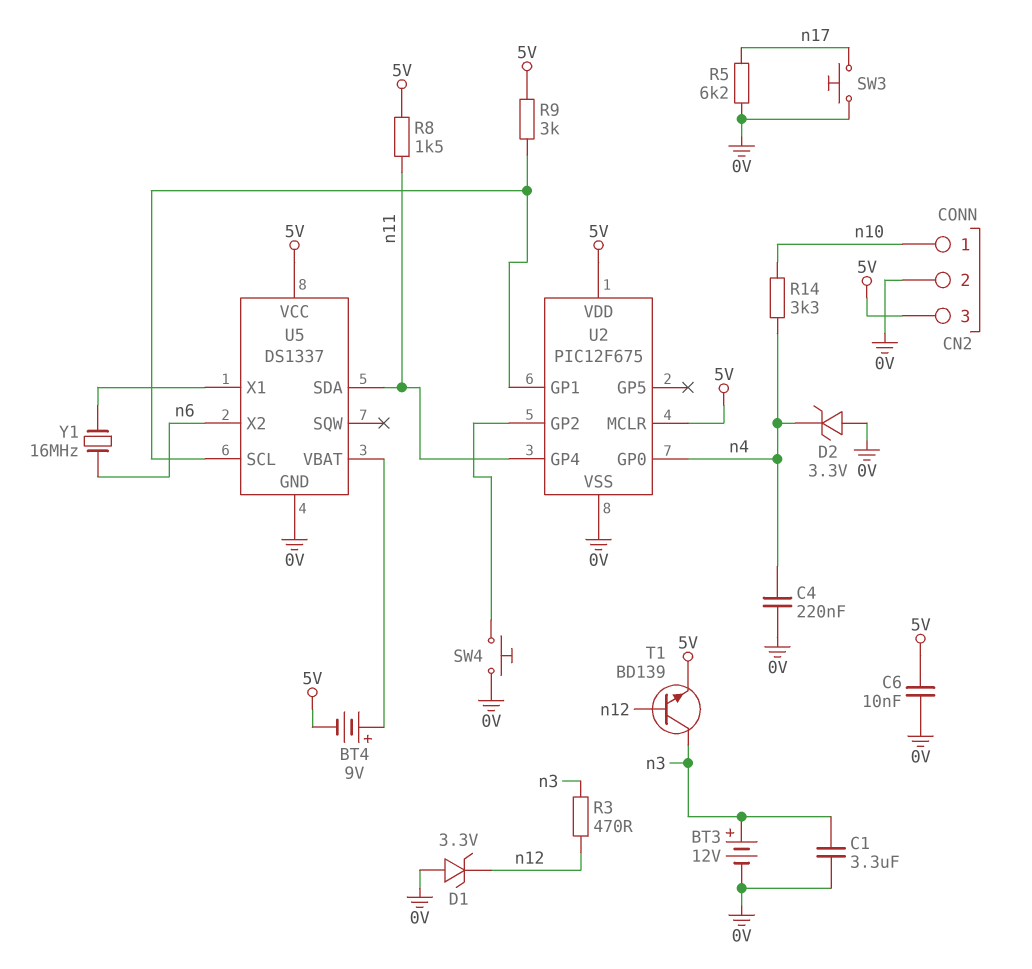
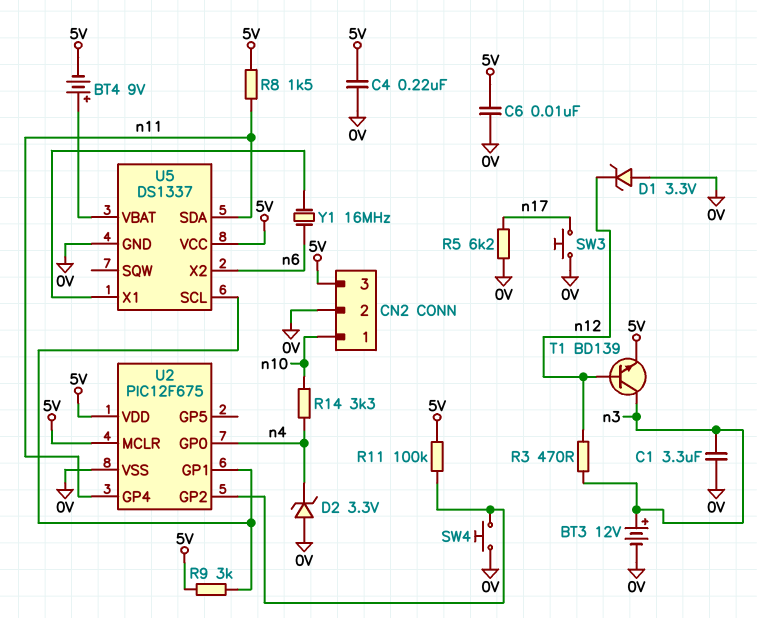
C4: 220nF (0V, n4) -> 220nF (0V, 5V)
R11: none -> 100k (5V, U2/GP2)

